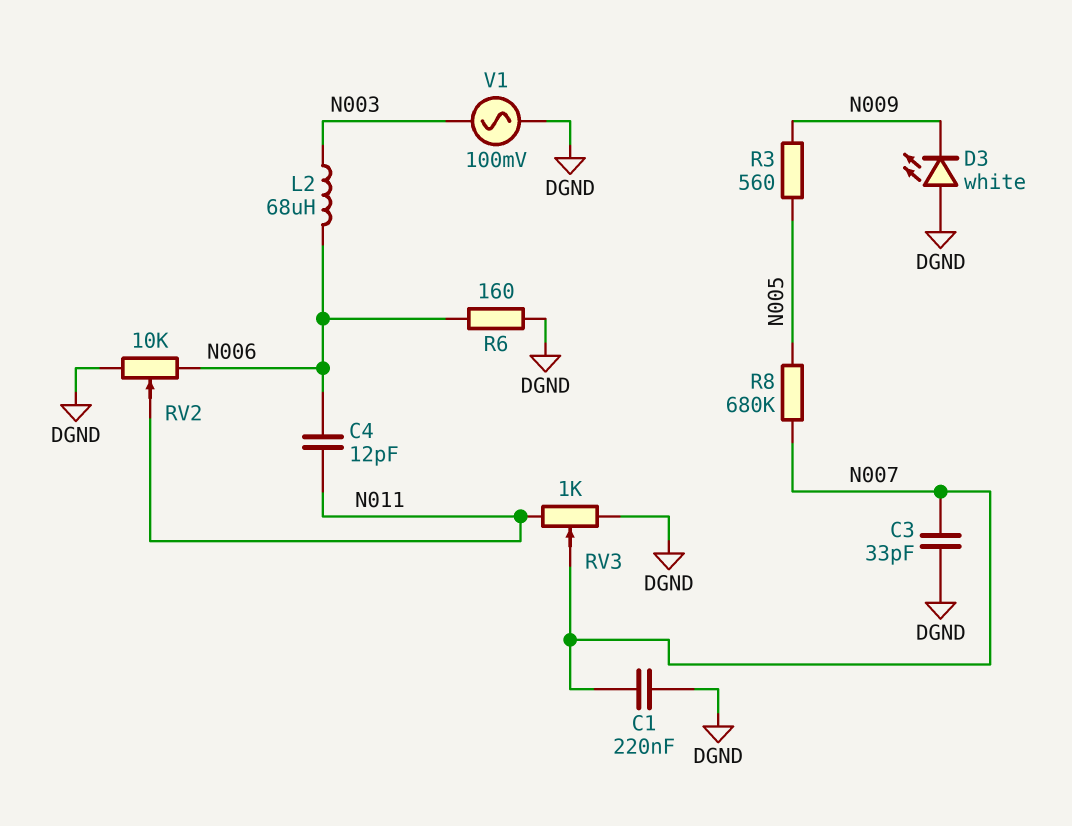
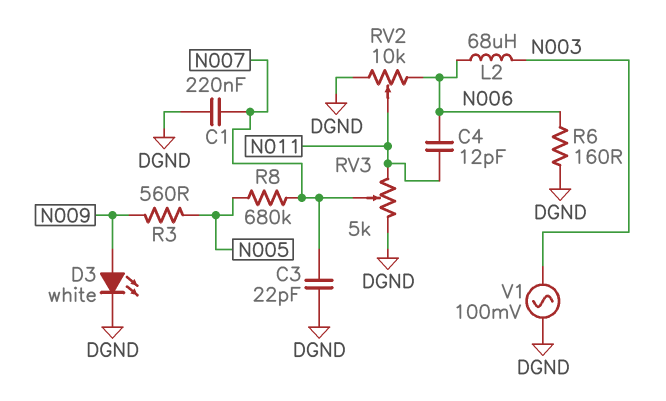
C3: 33pF (DGND, N007) -> 22pF (DGND, N007)
D3: LED white (A DGND, K N009) -> LED white (A N009, K DGND)
RV3: 1k (DGND, N011, wiper N007) -> 5k (DGND, N011, wiper N007)

